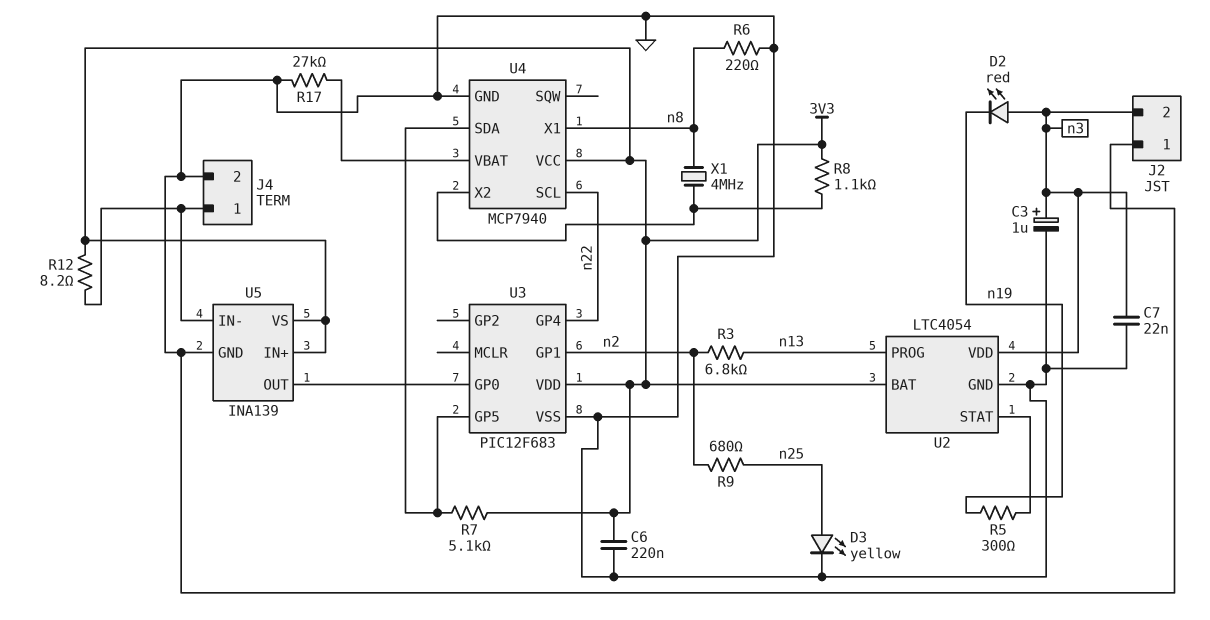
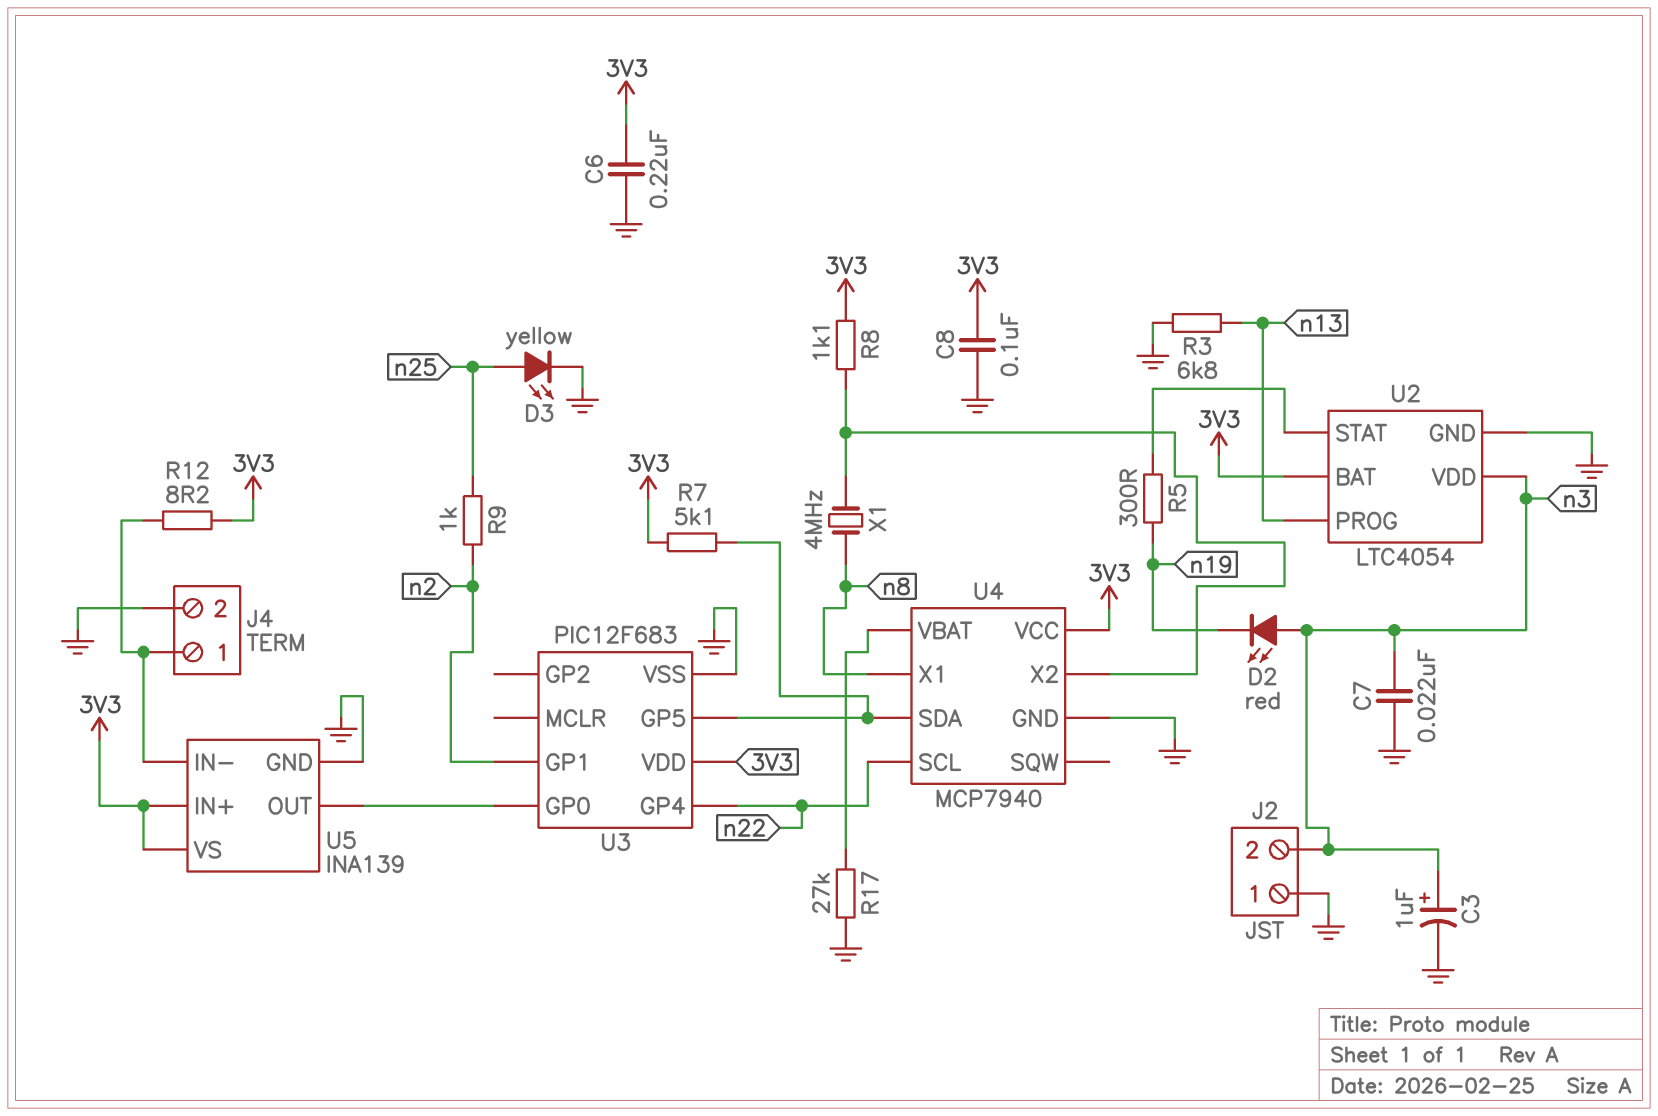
C8: none -> 100nF (3V3, GND)
R3: 6.8k (n2, n13) -> 6.8k (GND, n13)
R6: 220 (GND, n8) -> none
R9: 680 (n2, n25) -> 1k (n2, n25)

